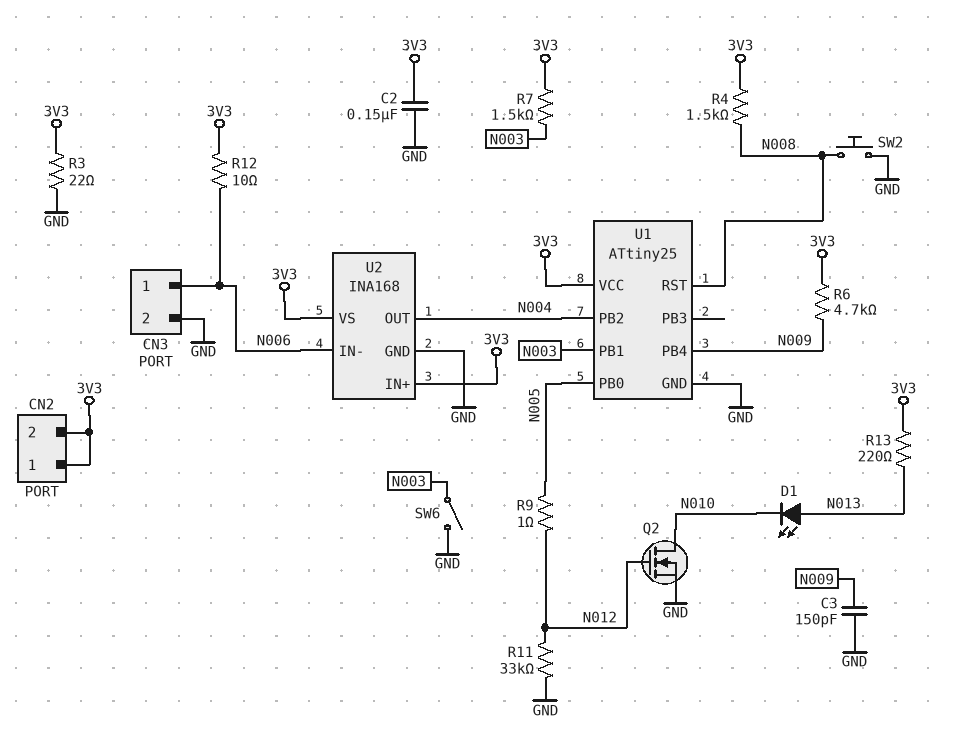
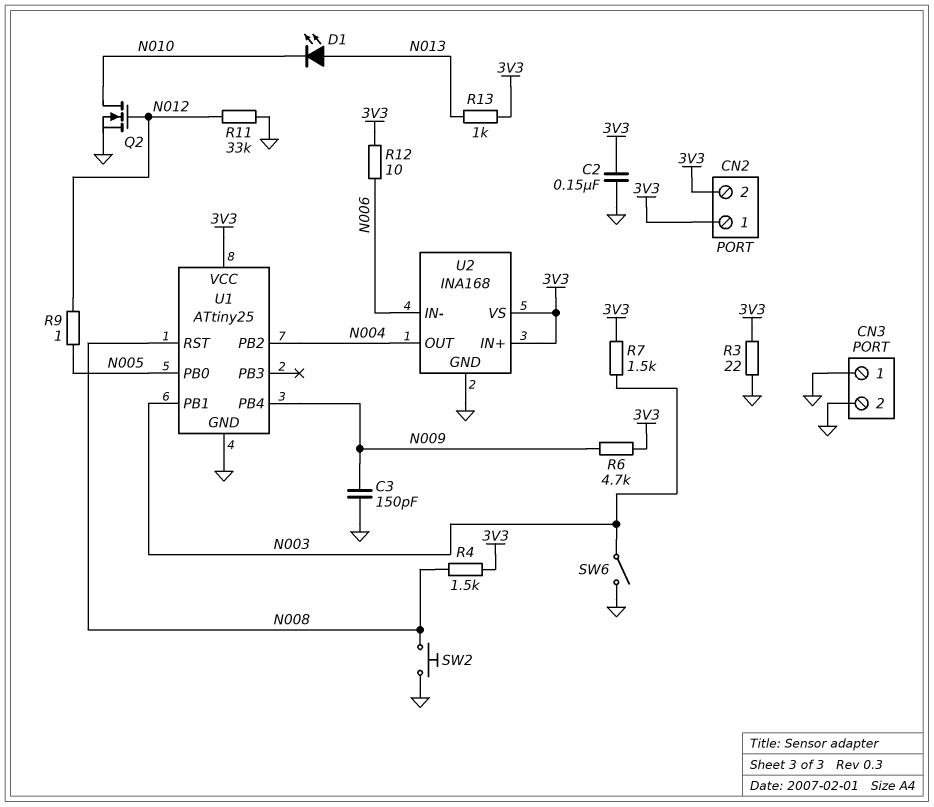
CN3 pin 1: N006 -> GND
R13: 220 (3V3, N013) -> 1k (3V3, N013)

